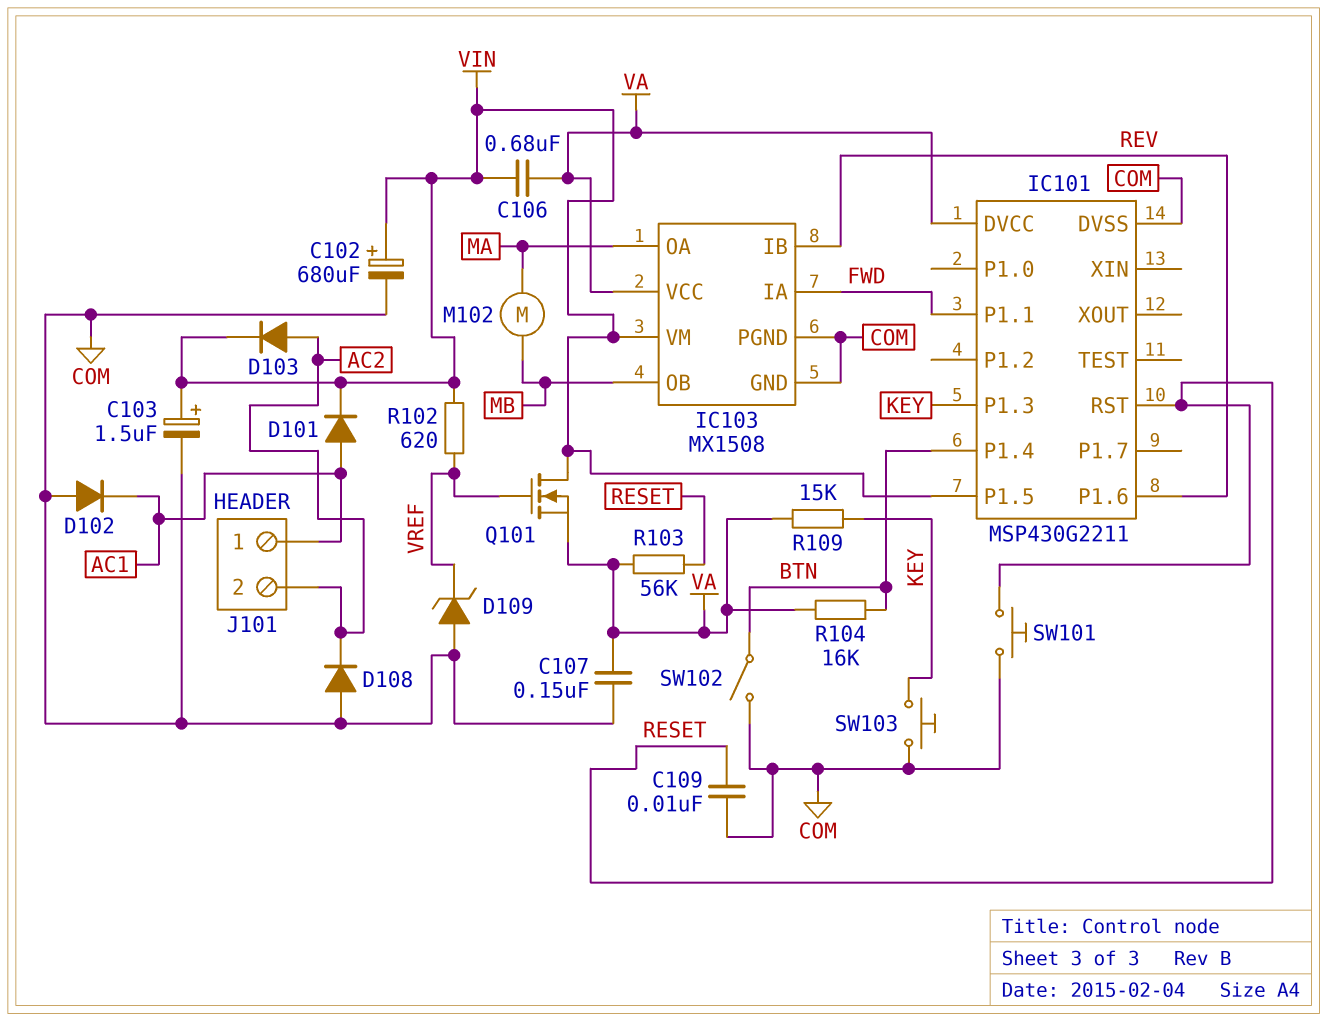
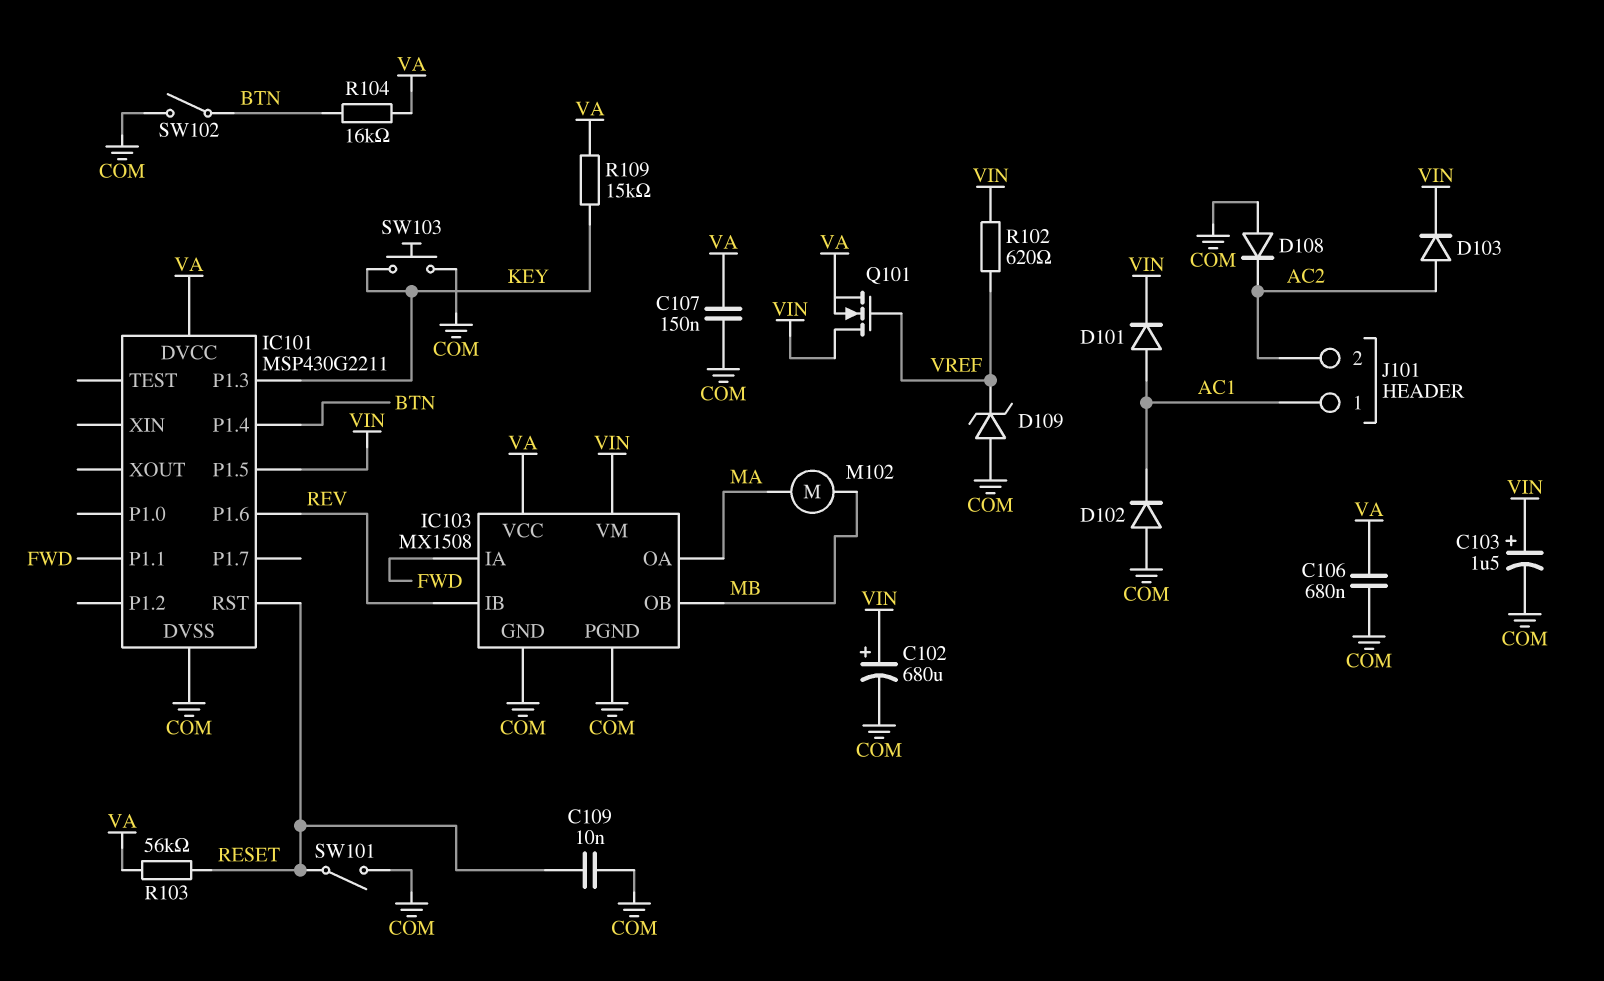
C106: 680nF (VA, VIN) -> 680nF (COM, VA)
SW101: button (COM, RESET) -> switch (COM, RESET)

